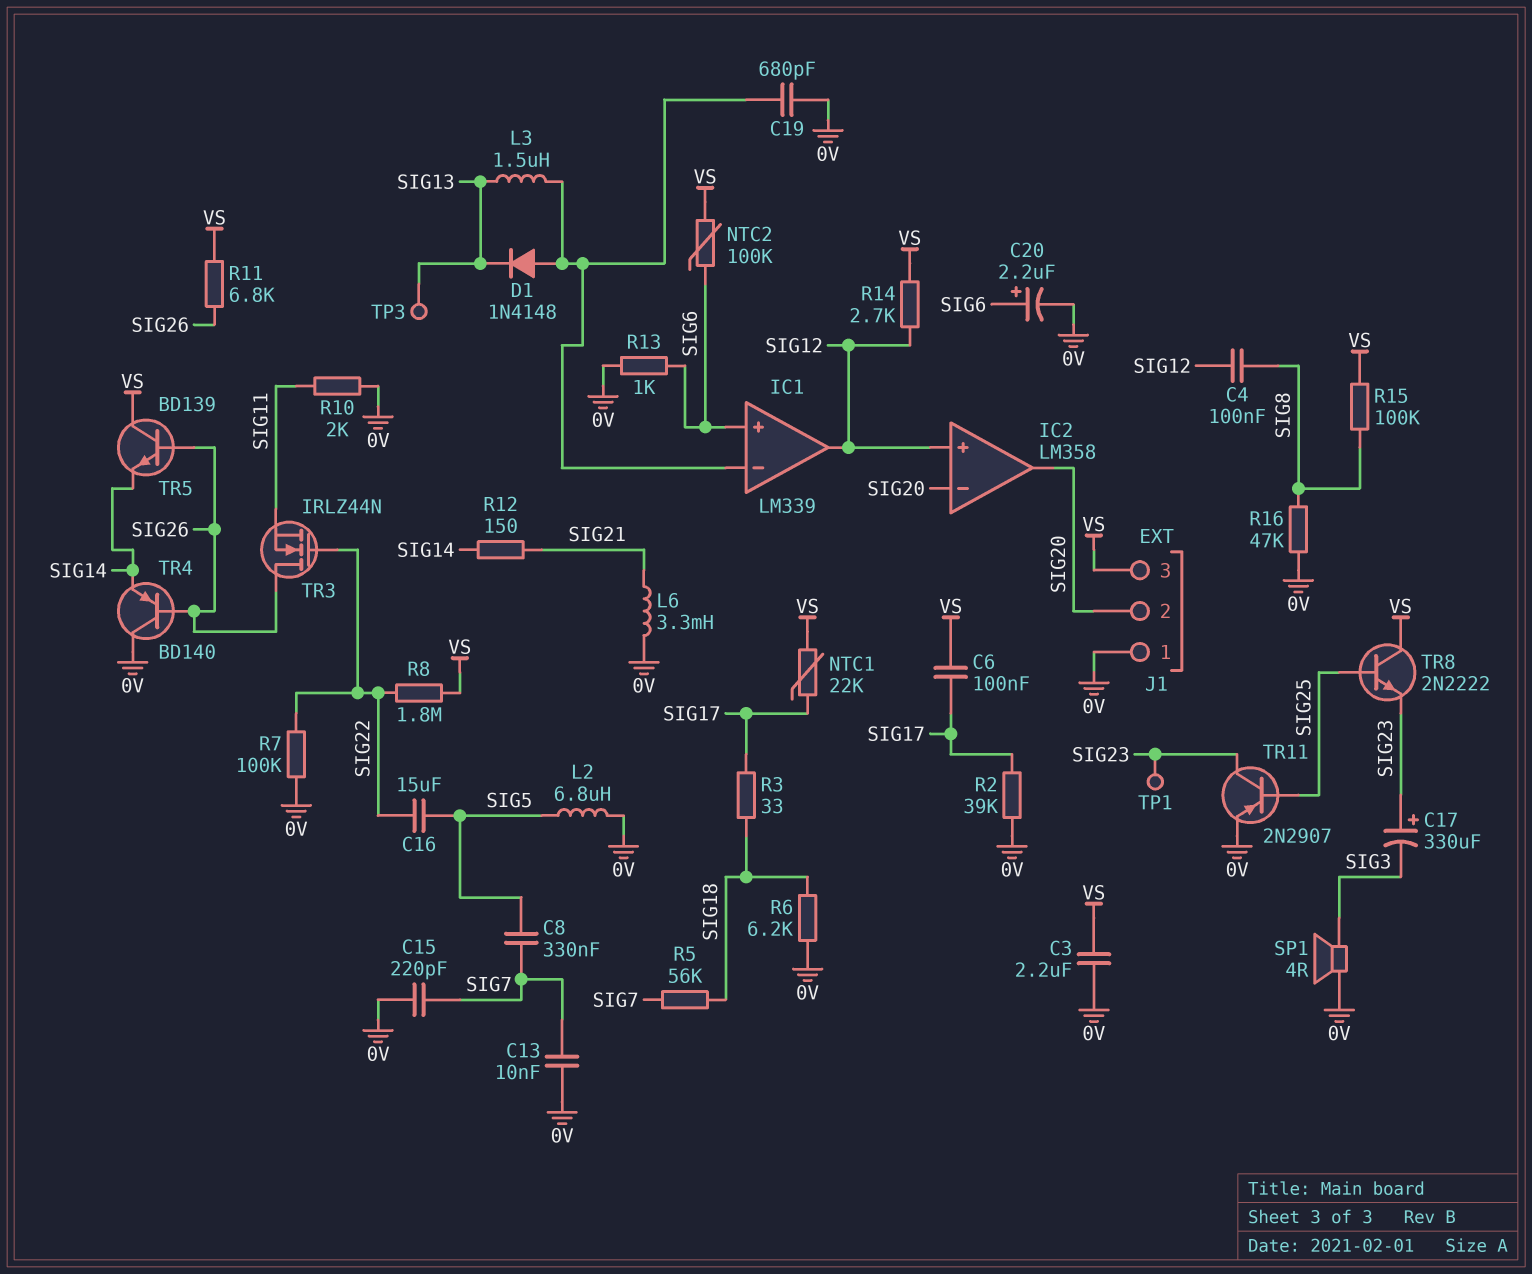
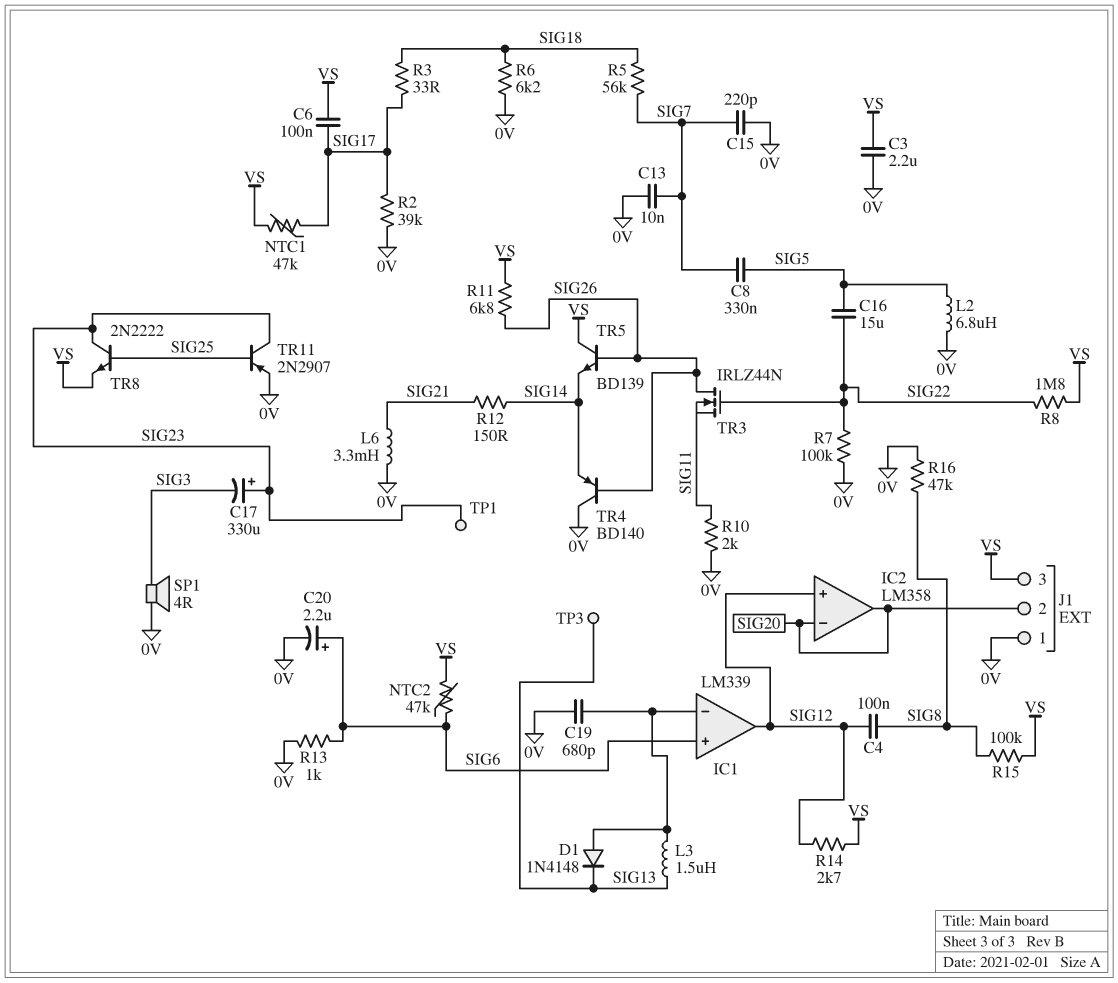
NTC1: 22k (SIG17, VS) -> 47k (SIG17, VS)
NTC2: 100k (SIG6, VS) -> 47k (SIG6, VS)
TR8: NPN 2N2222 (B SIG25, C VS, E SIG23) -> NPN 2N2222 (B SIG25, C SIG23, E VS)

